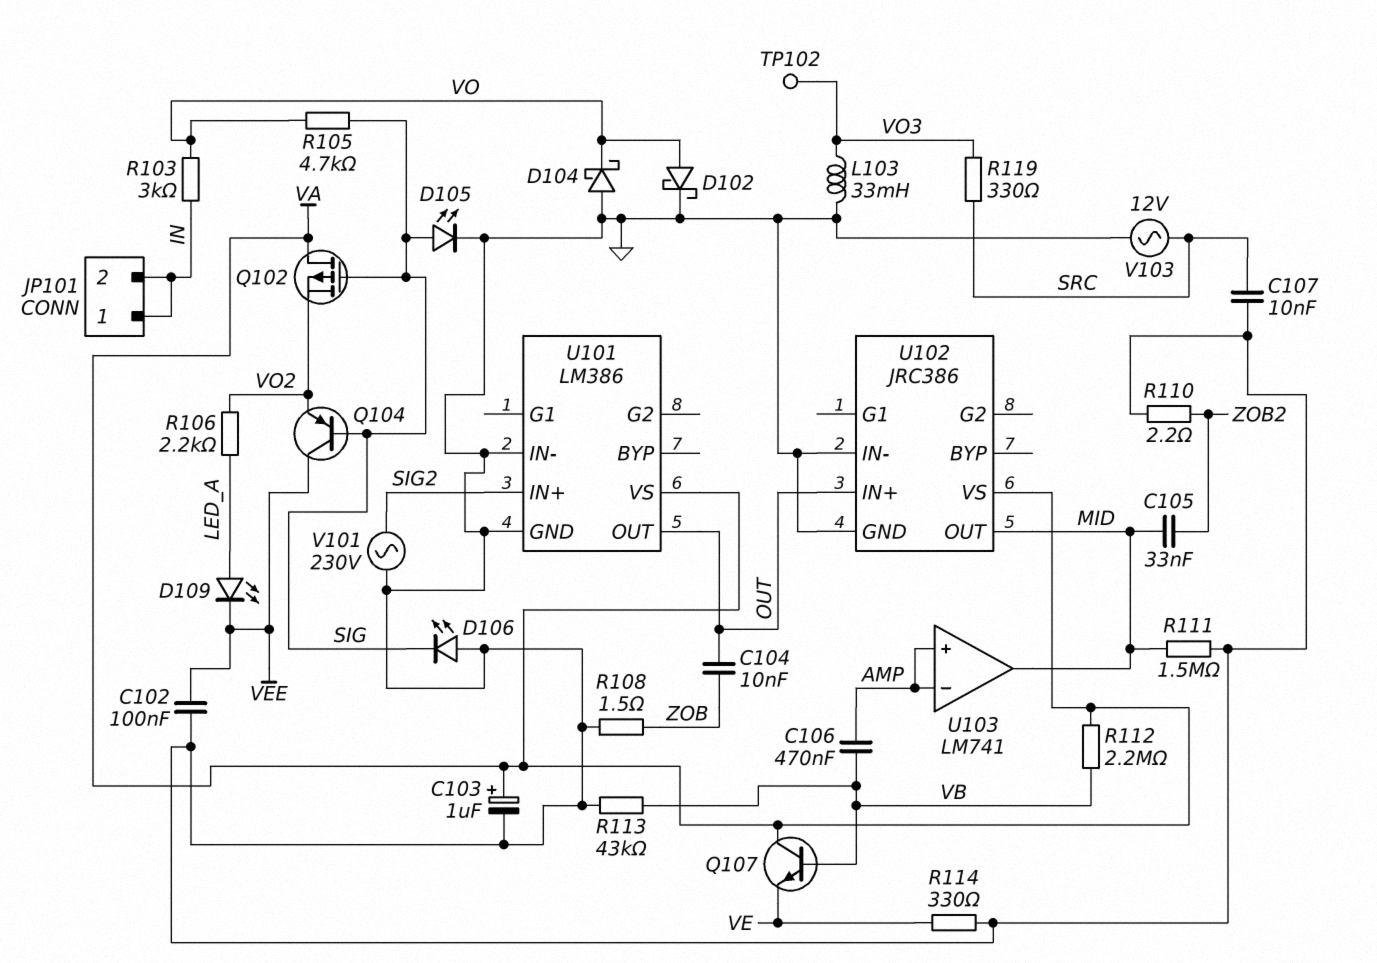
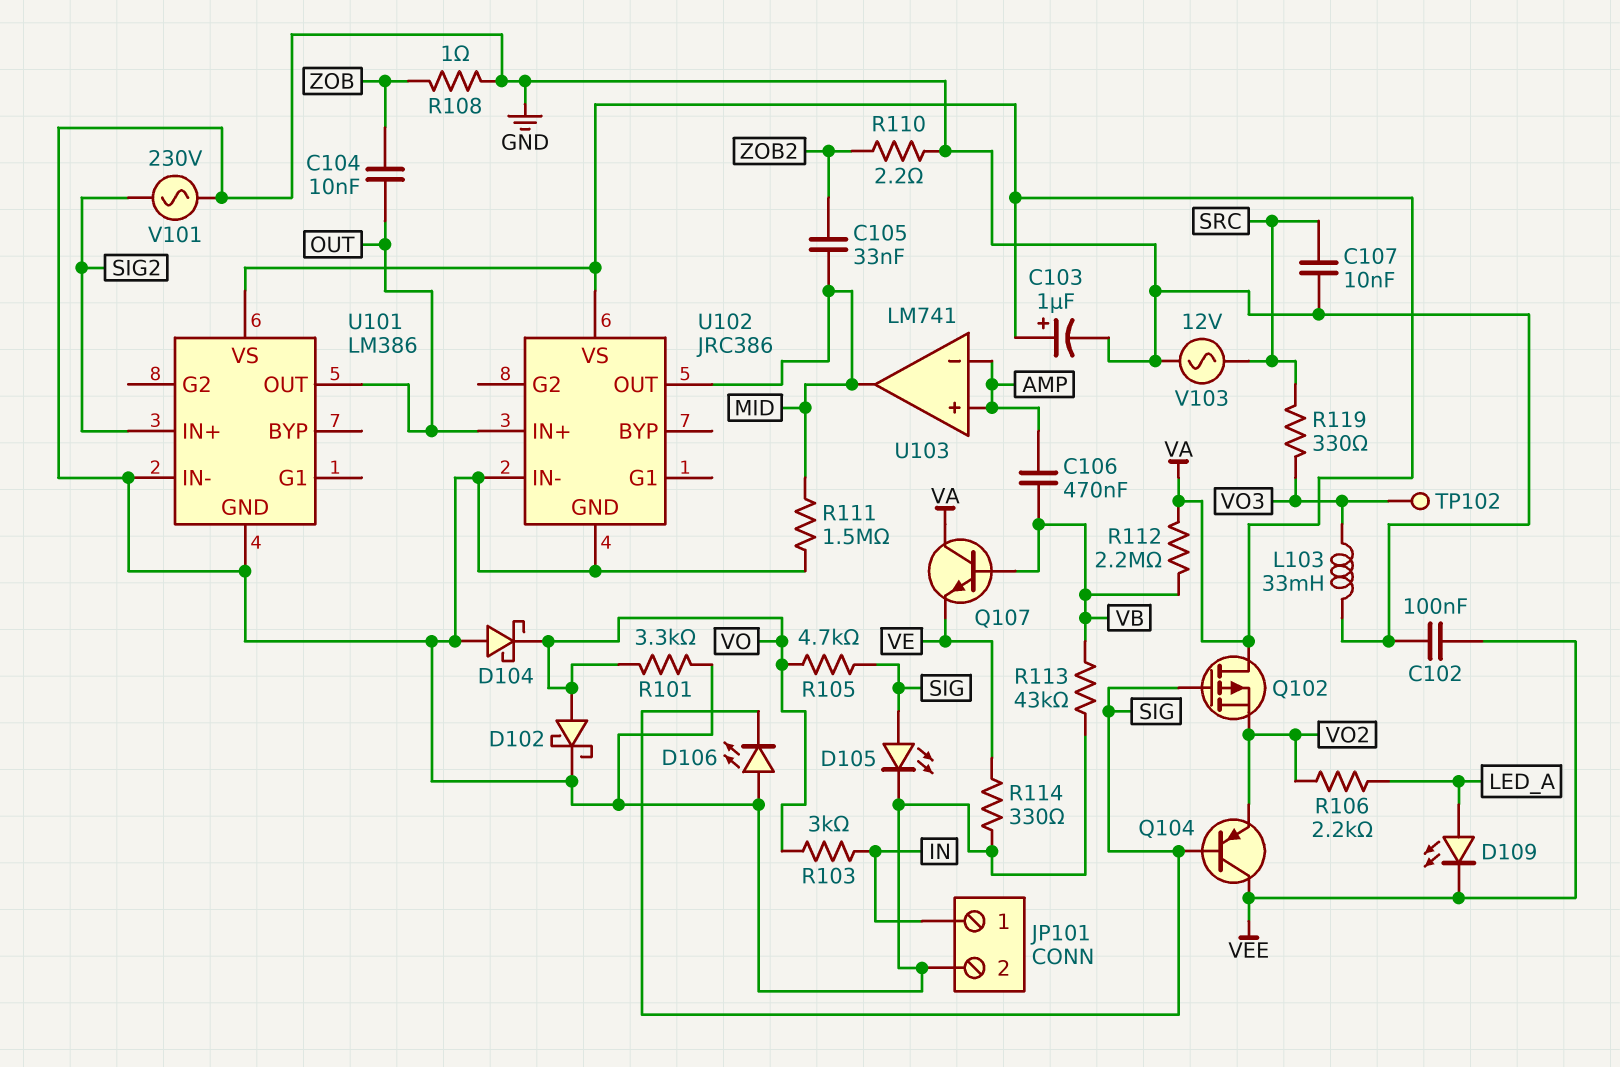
JP101 pin 2: IN -> GND
R101: none -> 3.3k (GND, VO)
R108: 1.5 (GND, ZOB) -> 1 (GND, ZOB)

